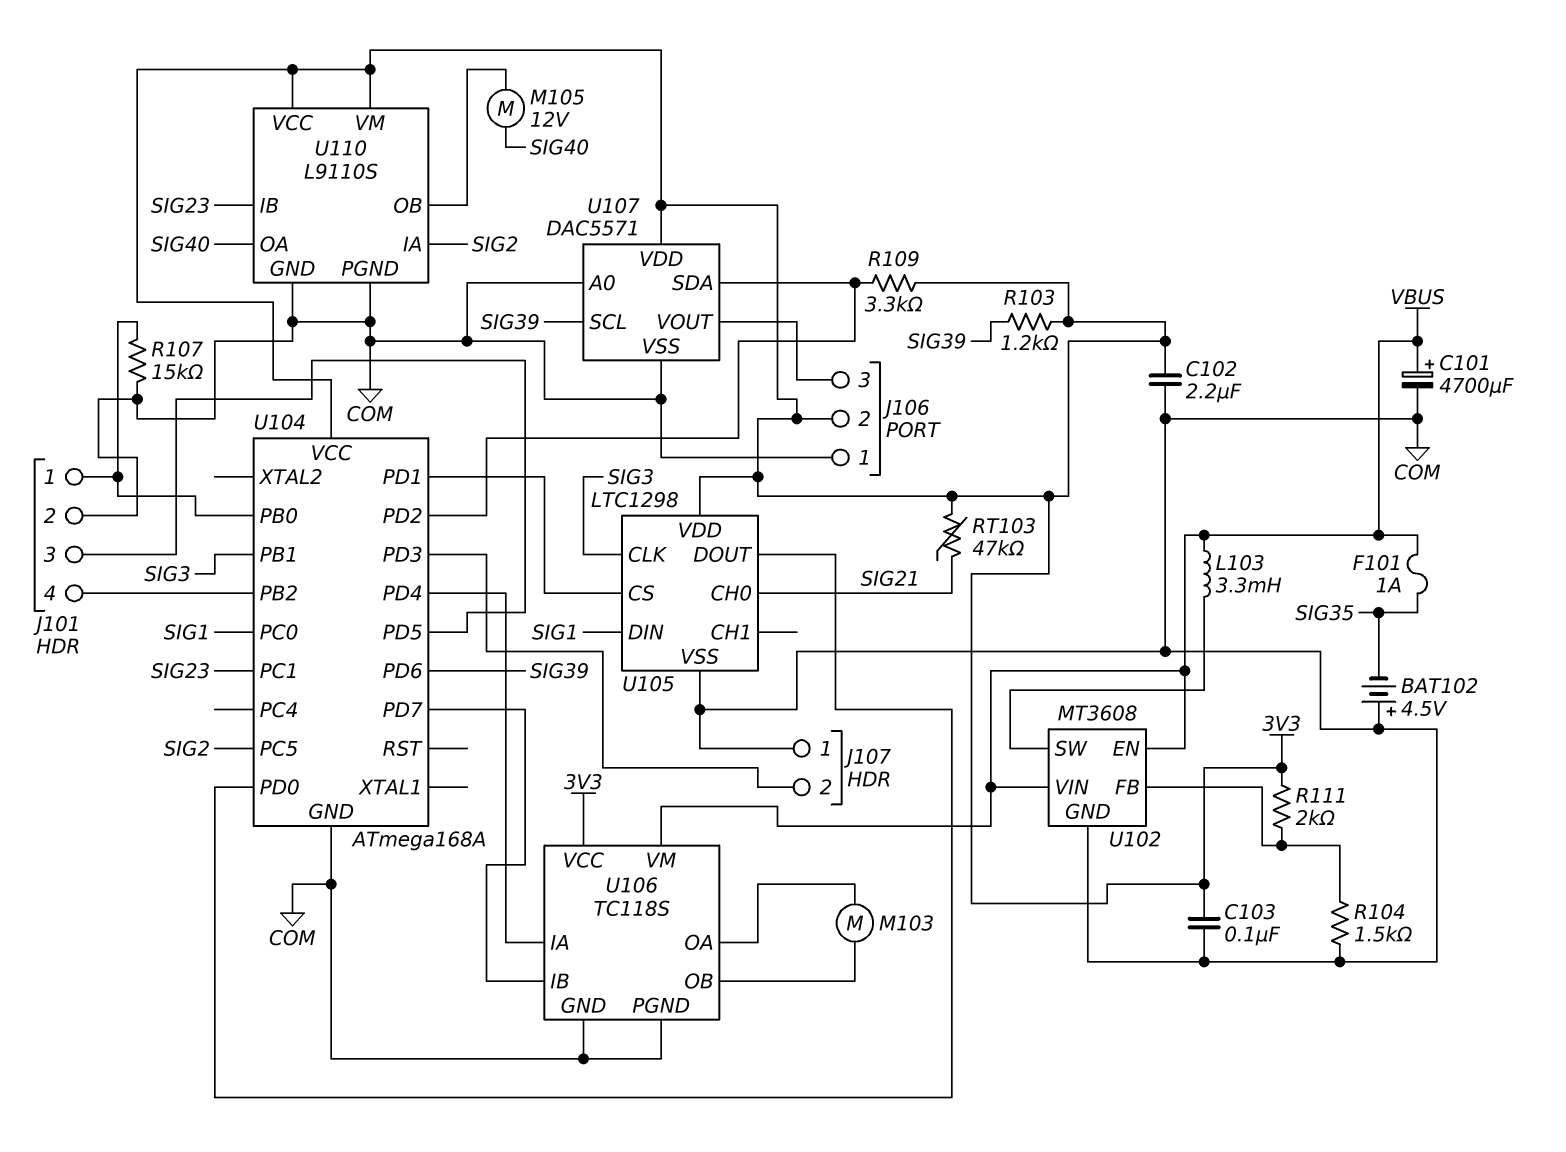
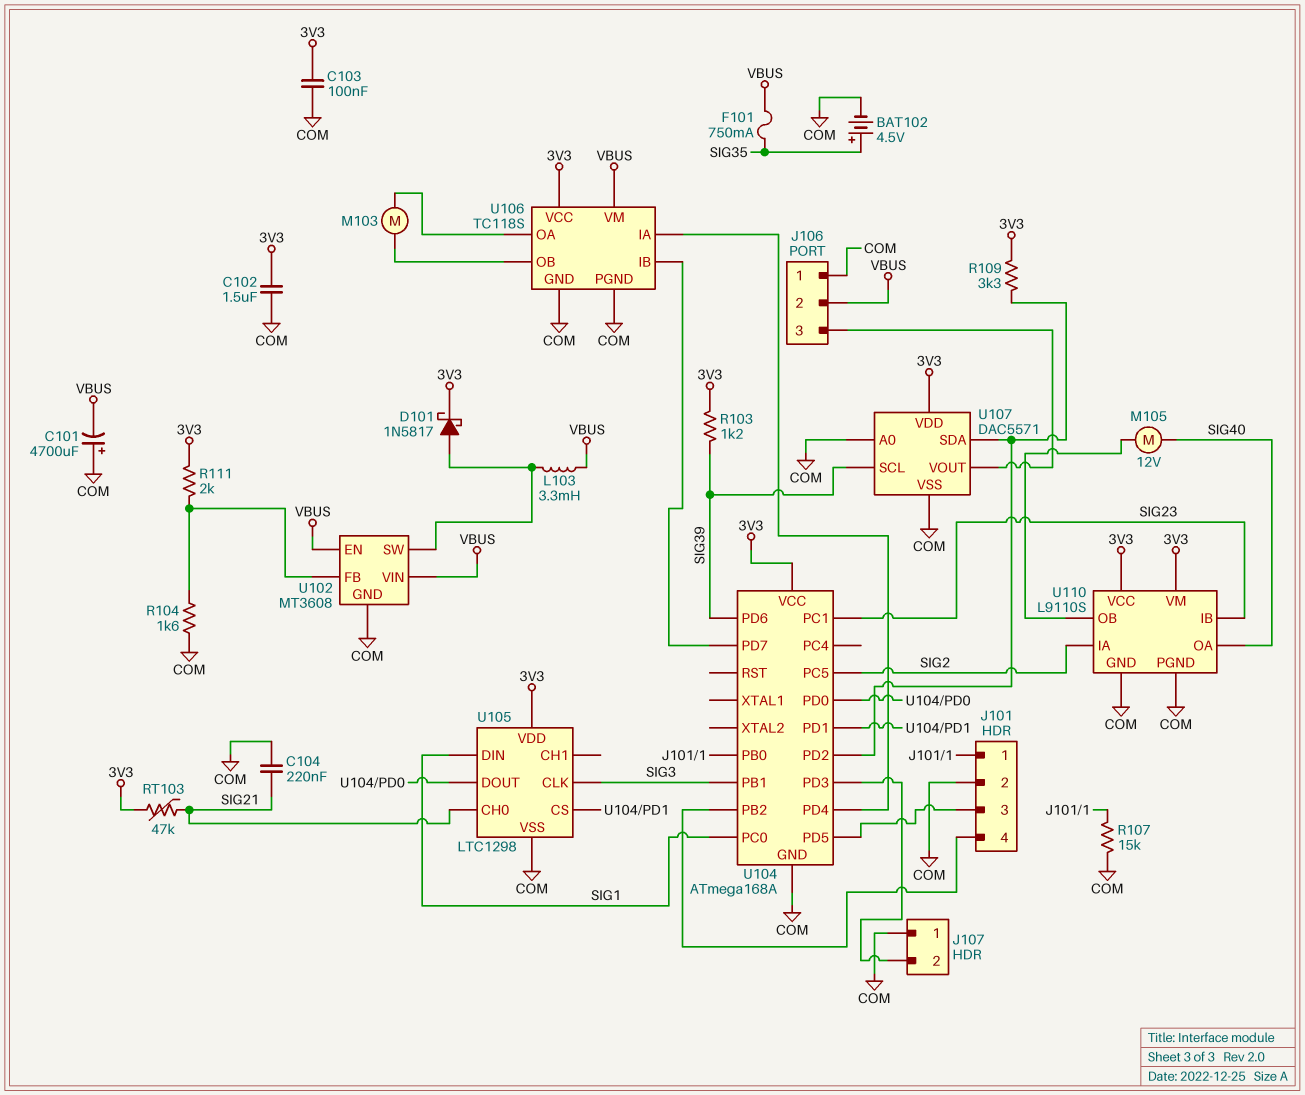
BAT102: 4.5V (plus COM, minus SIG35) -> 4.5V (plus SIG35, minus COM)
C101: 4700uF (plus VBUS, minus COM) -> 4700uF (plus COM, minus VBUS)
C102: 2.2uF (3V3, COM) -> 1.5uF (3V3, COM)
C104: none -> 220nF (COM, SIG21)
D101: none -> schottky 1N5817 (A U102/SW, K 3V3)
F101: 1A (SIG35, VBUS) -> 750mA (SIG35, VBUS)
J106 pin 2: 3V3 -> VBUS
R104: 1.5k (COM, U102/FB) -> 1.6k (COM, U102/FB)

